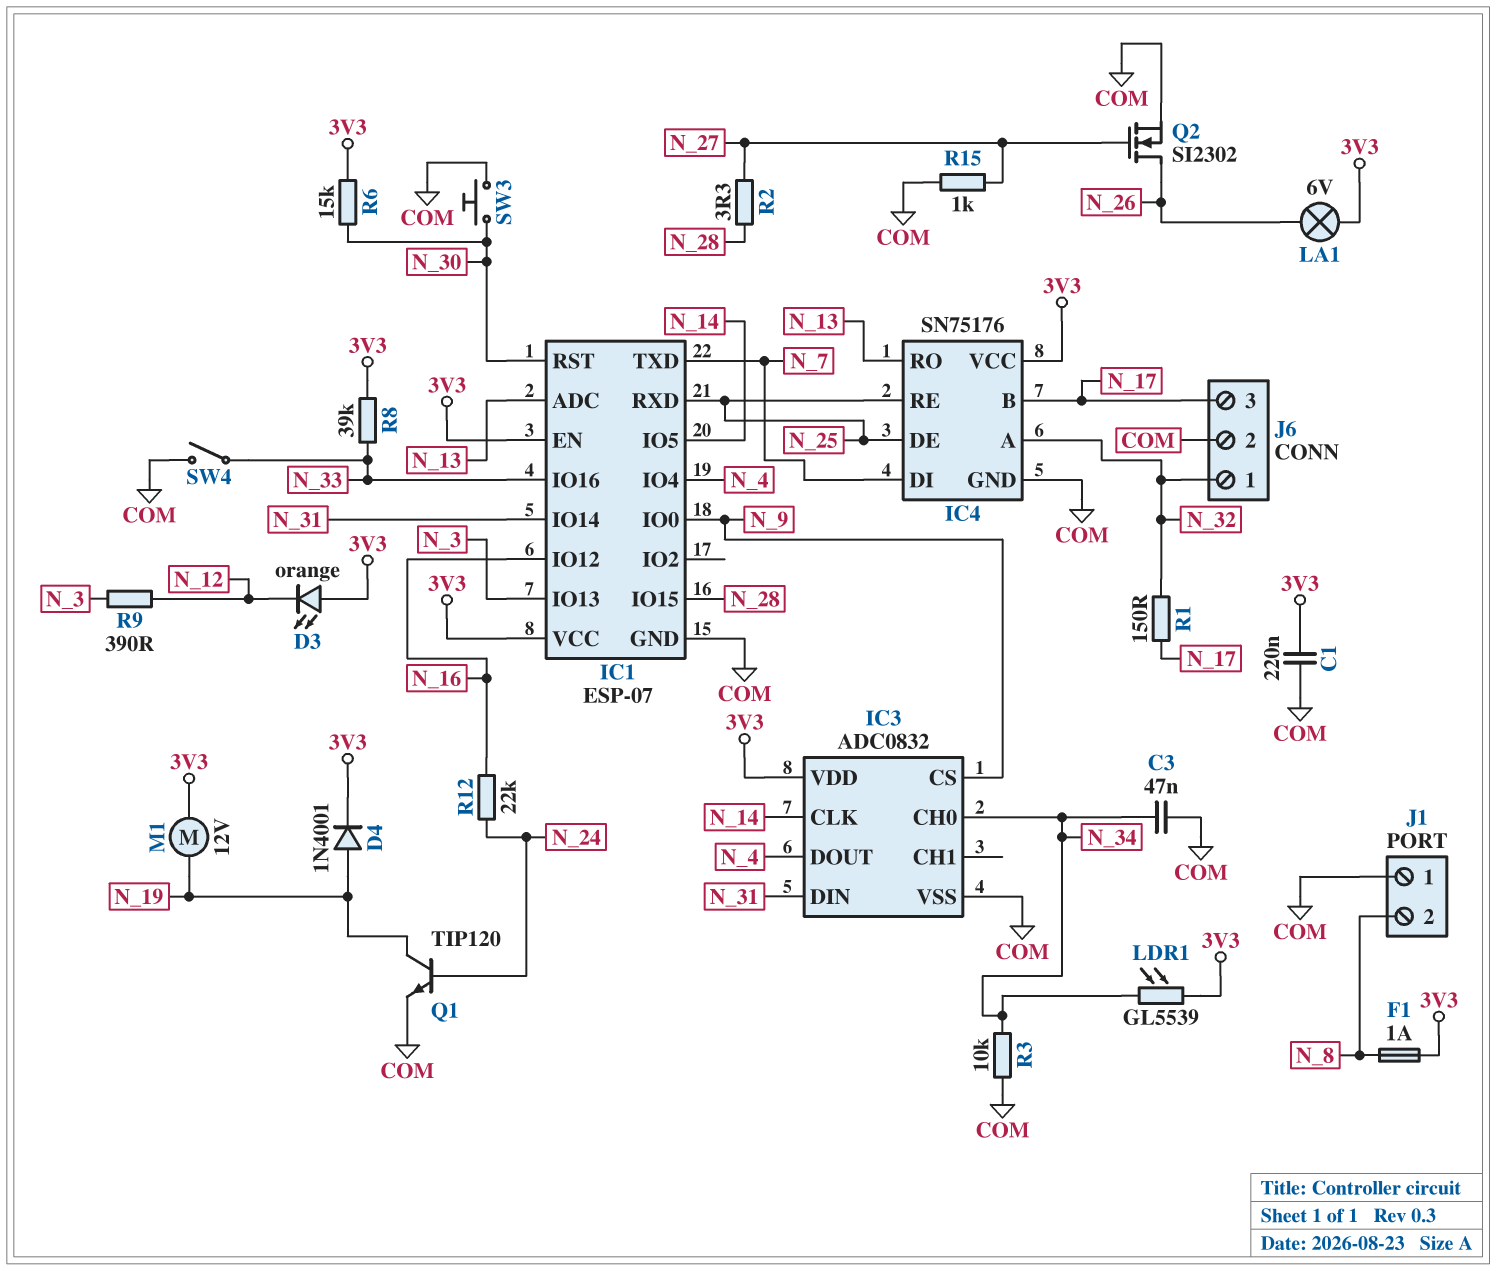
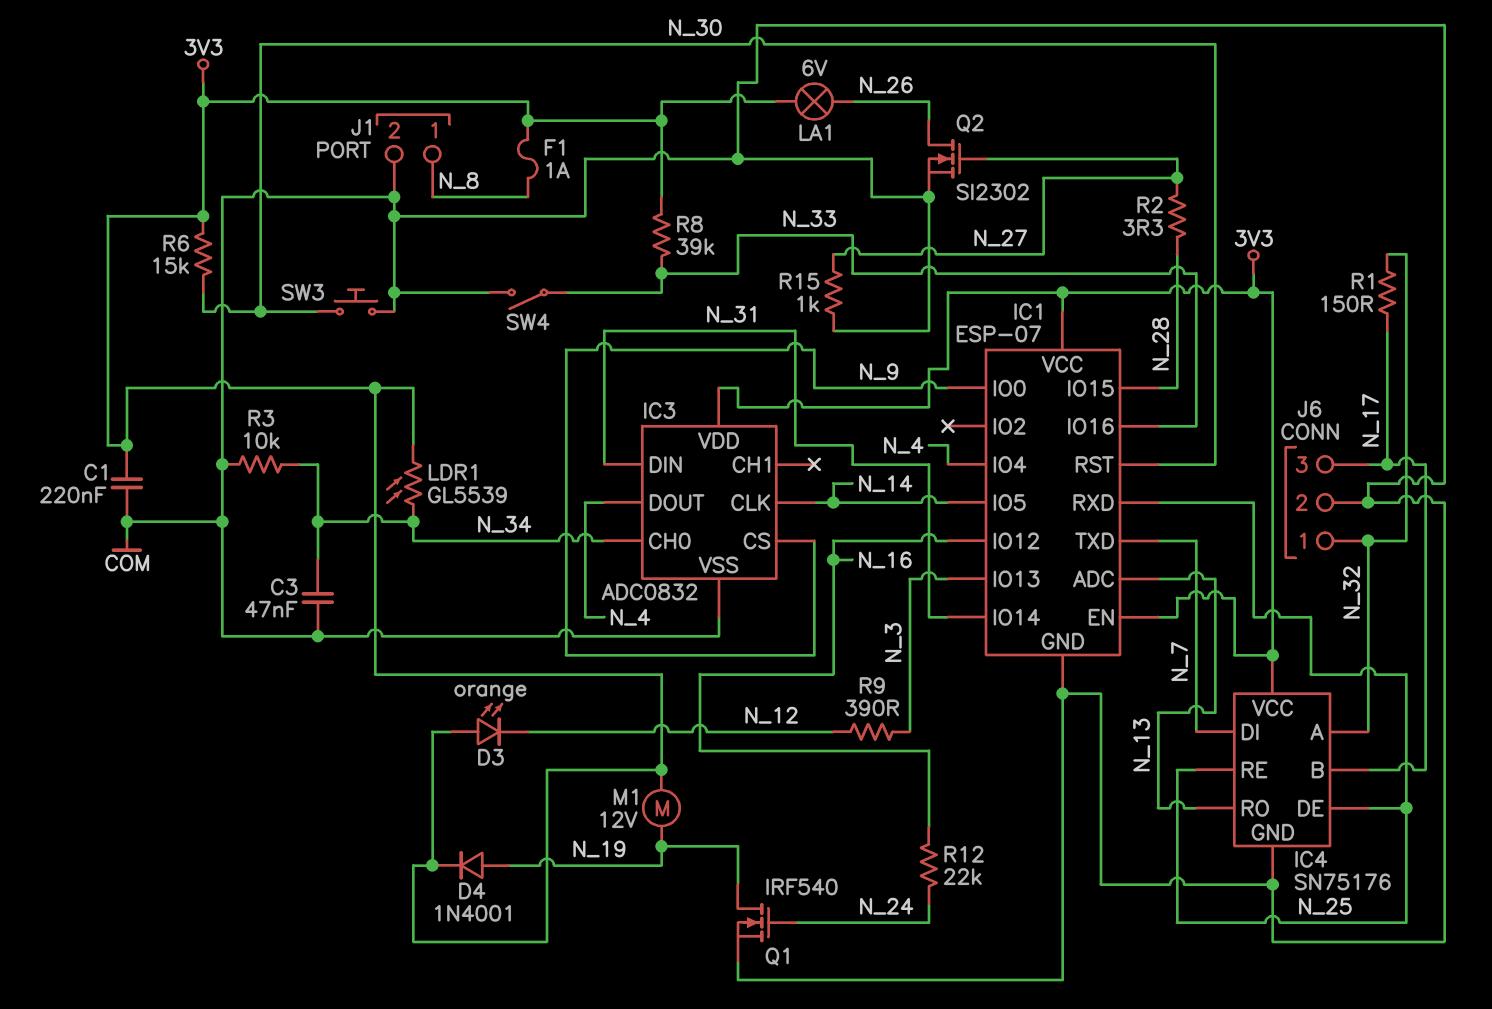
J1 pin 1: COM -> N_8
J1 pin 2: N_8 -> COM
Q1: NPN TIP120 (B N_24, C N_19, E COM) -> NMOS IRF540 (G N_24, D N_19, S COM)

